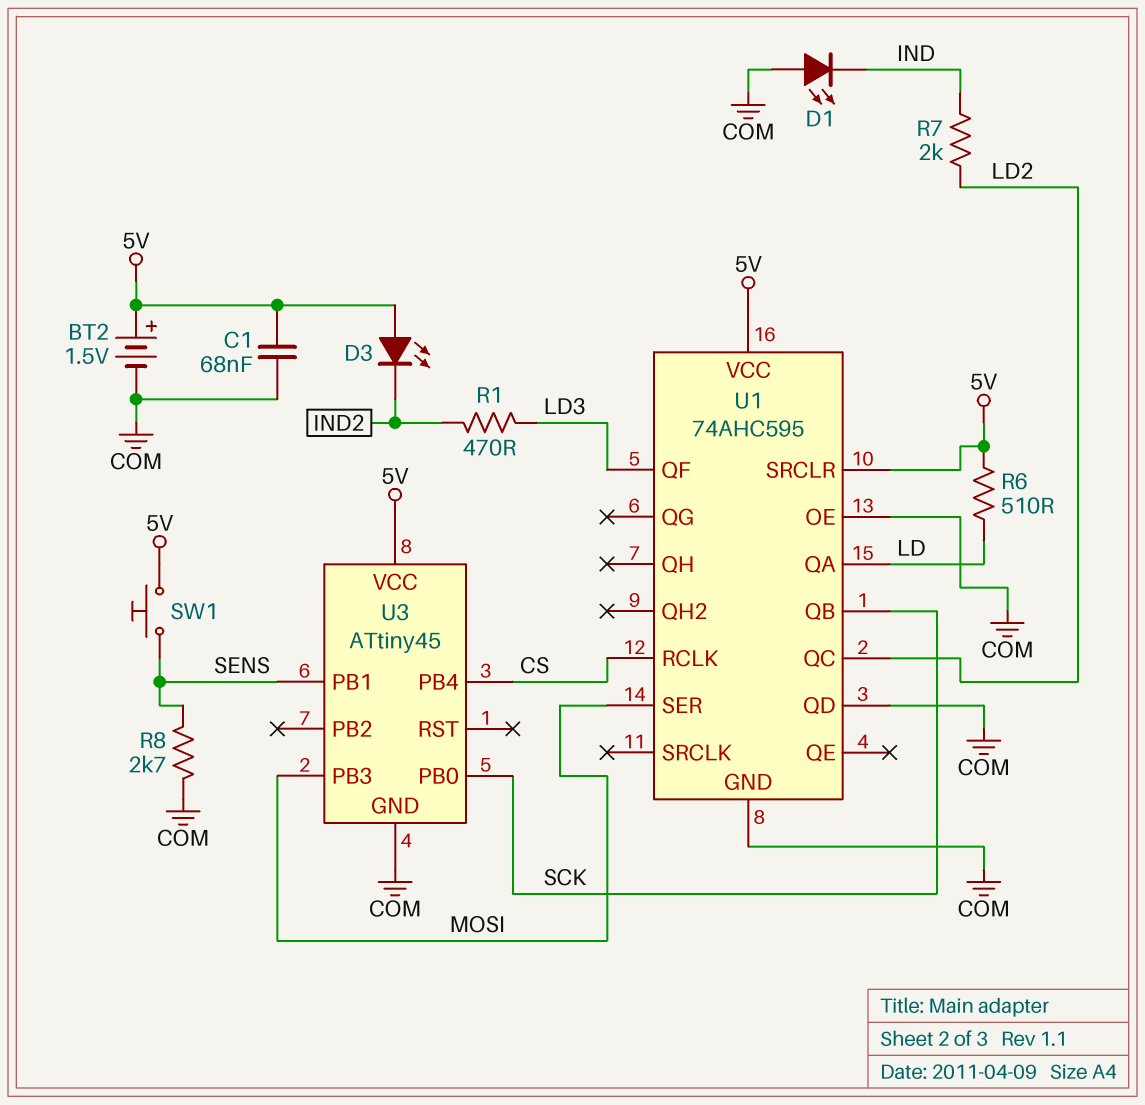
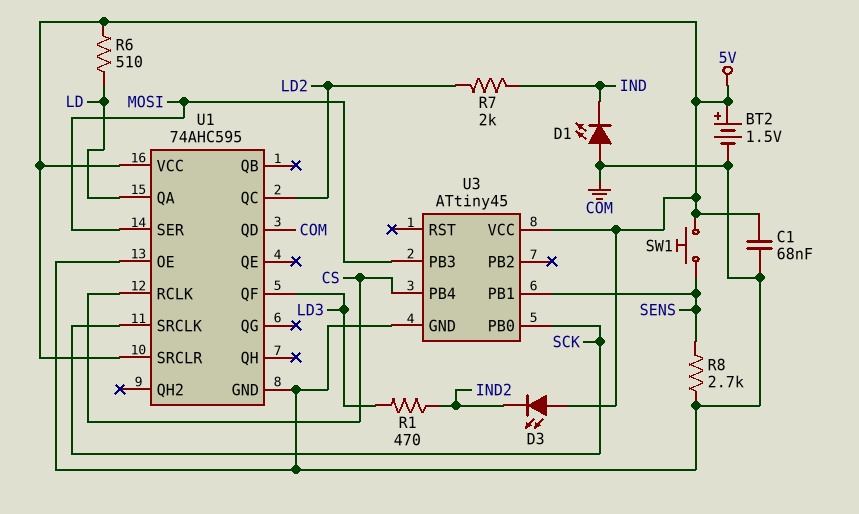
U1 pin QB: SCK -> none
U1 pin SRCLK: none -> SCK

